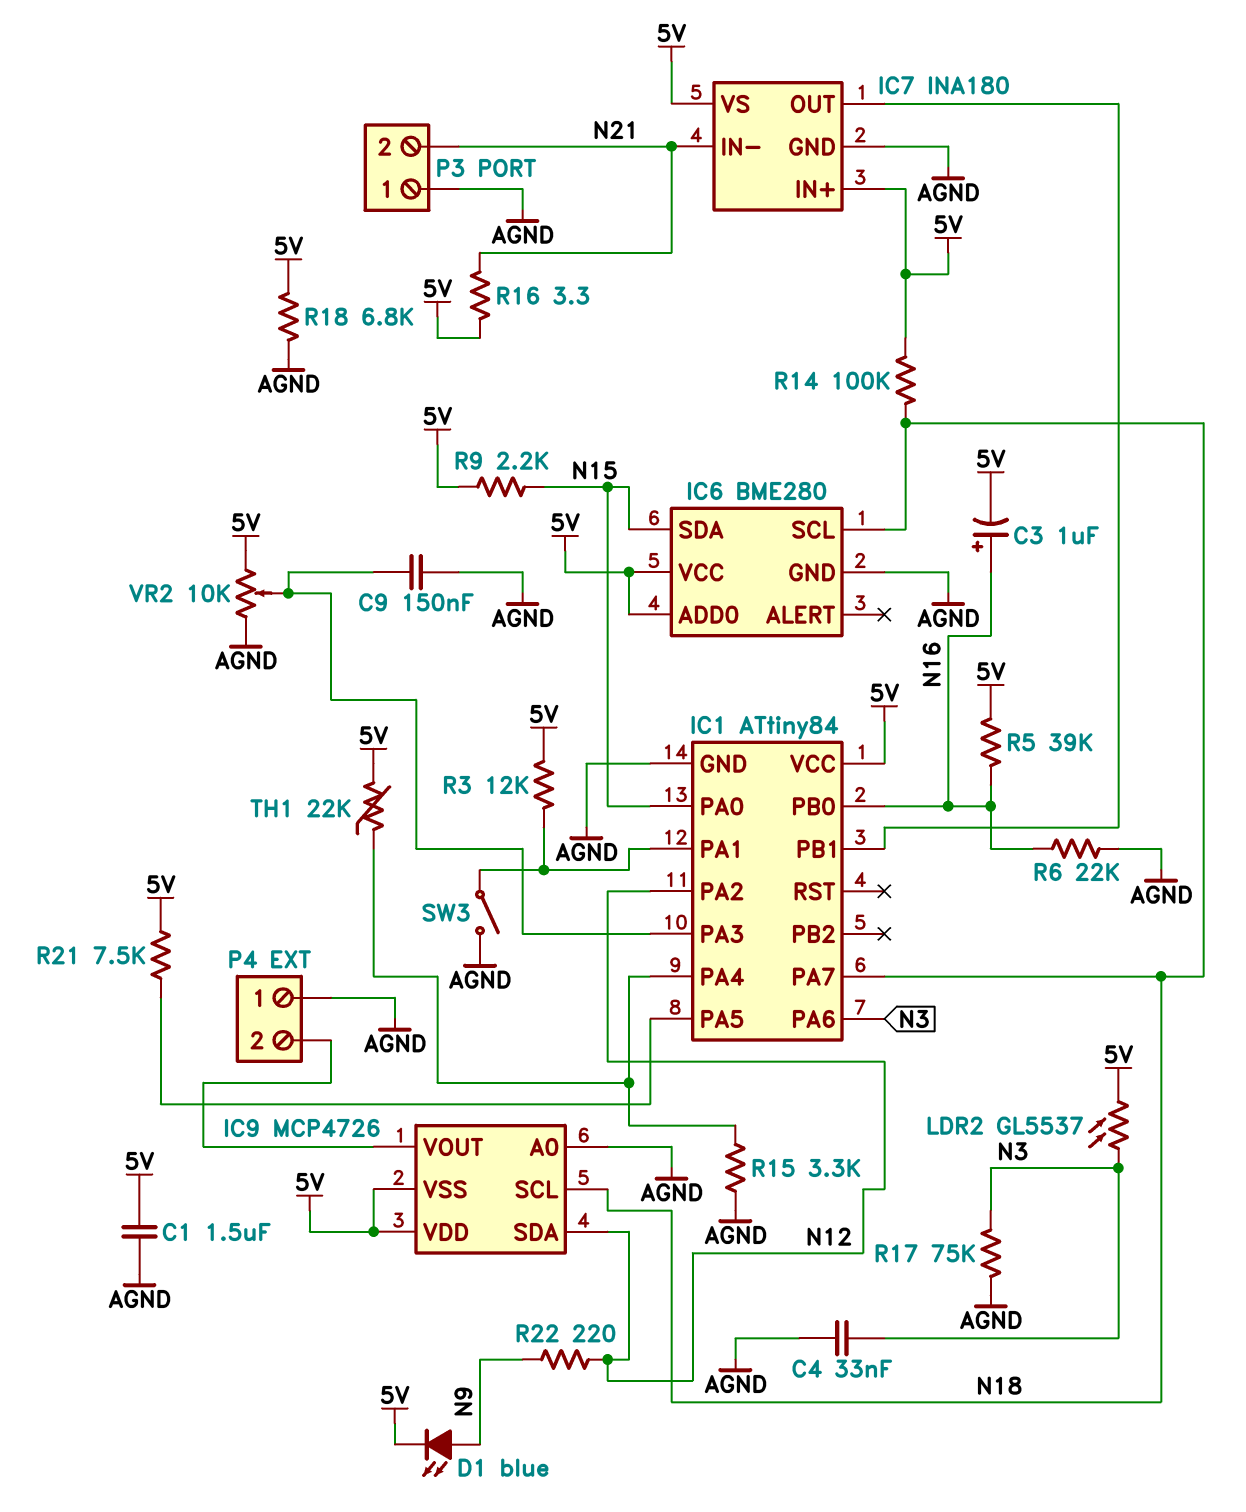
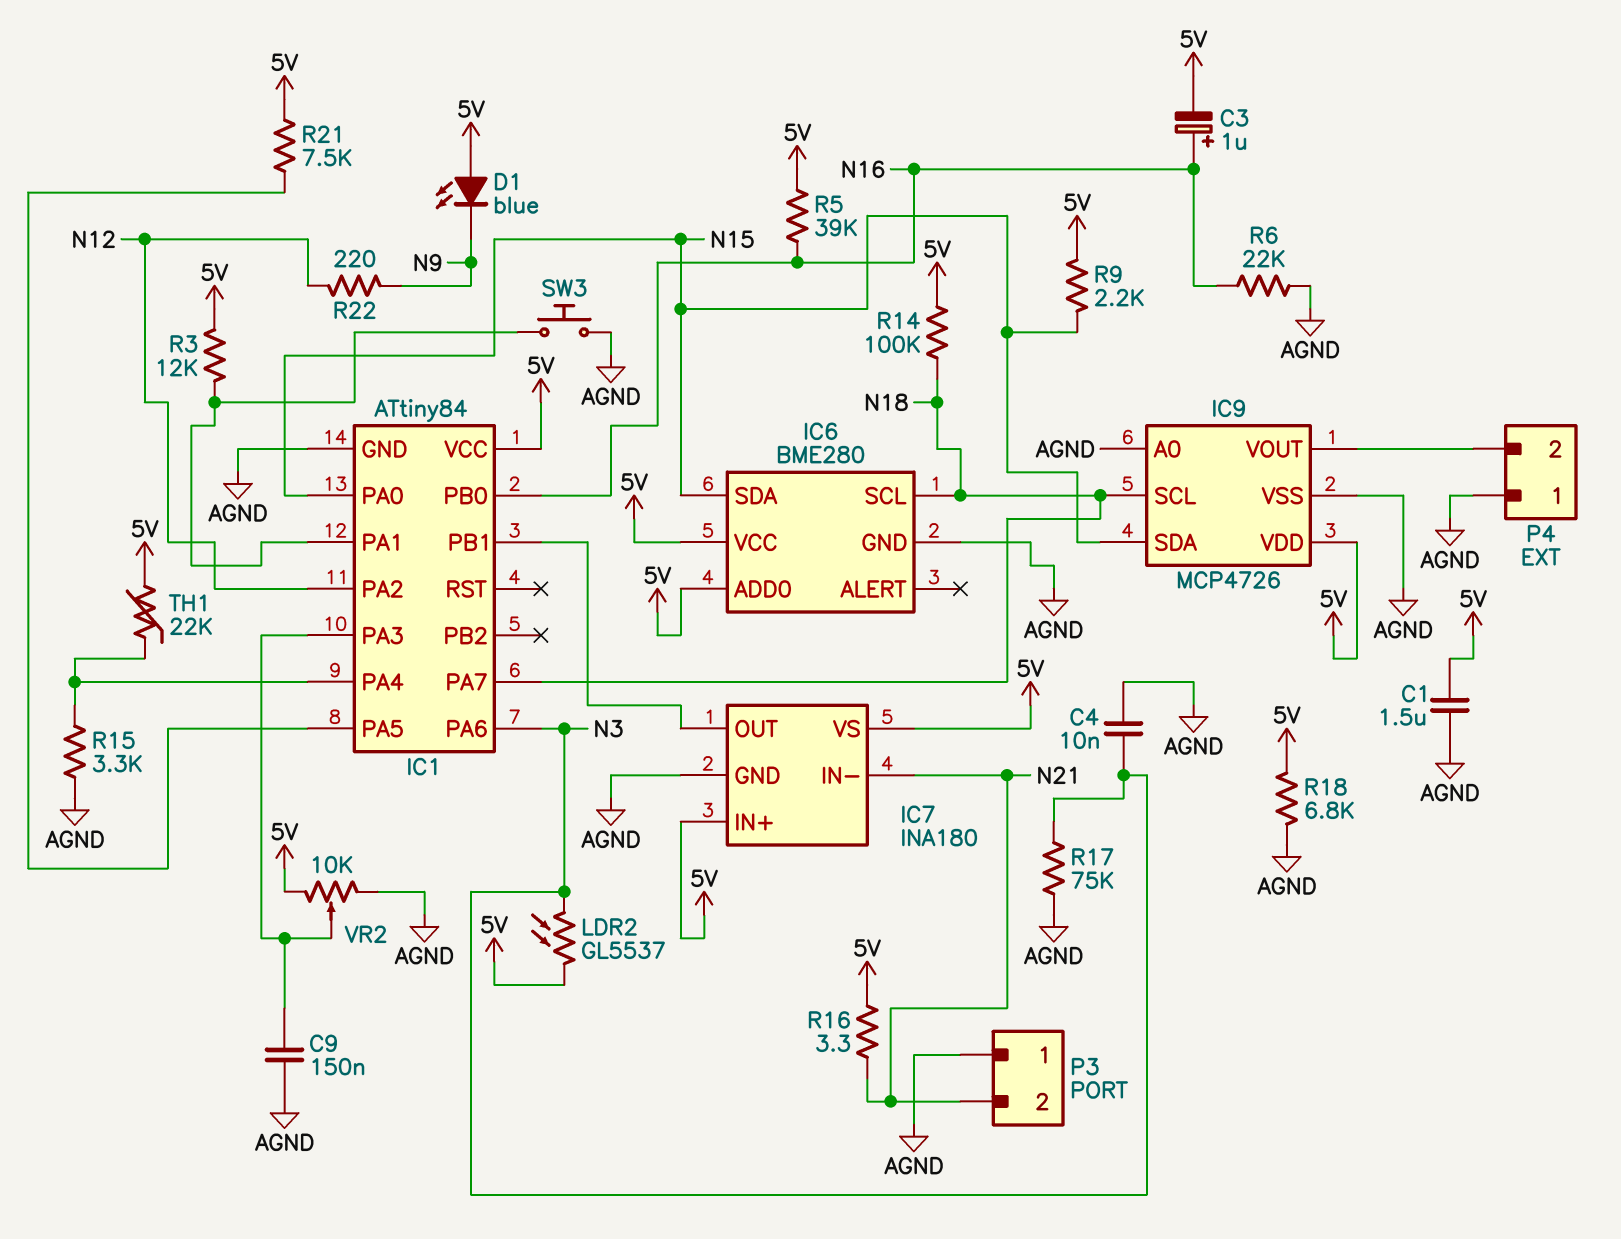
C4: 33nF (AGND, N3) -> 10nF (AGND, N3)
D1: LED blue (A N9, K 5V) -> LED blue (A 5V, K N9)
IC9 pin SDA: N12 -> N15
IC9 pin VSS: 5V -> AGND
SW3: switch (AGND, IC1/PA1) -> button (AGND, IC1/PA1)

